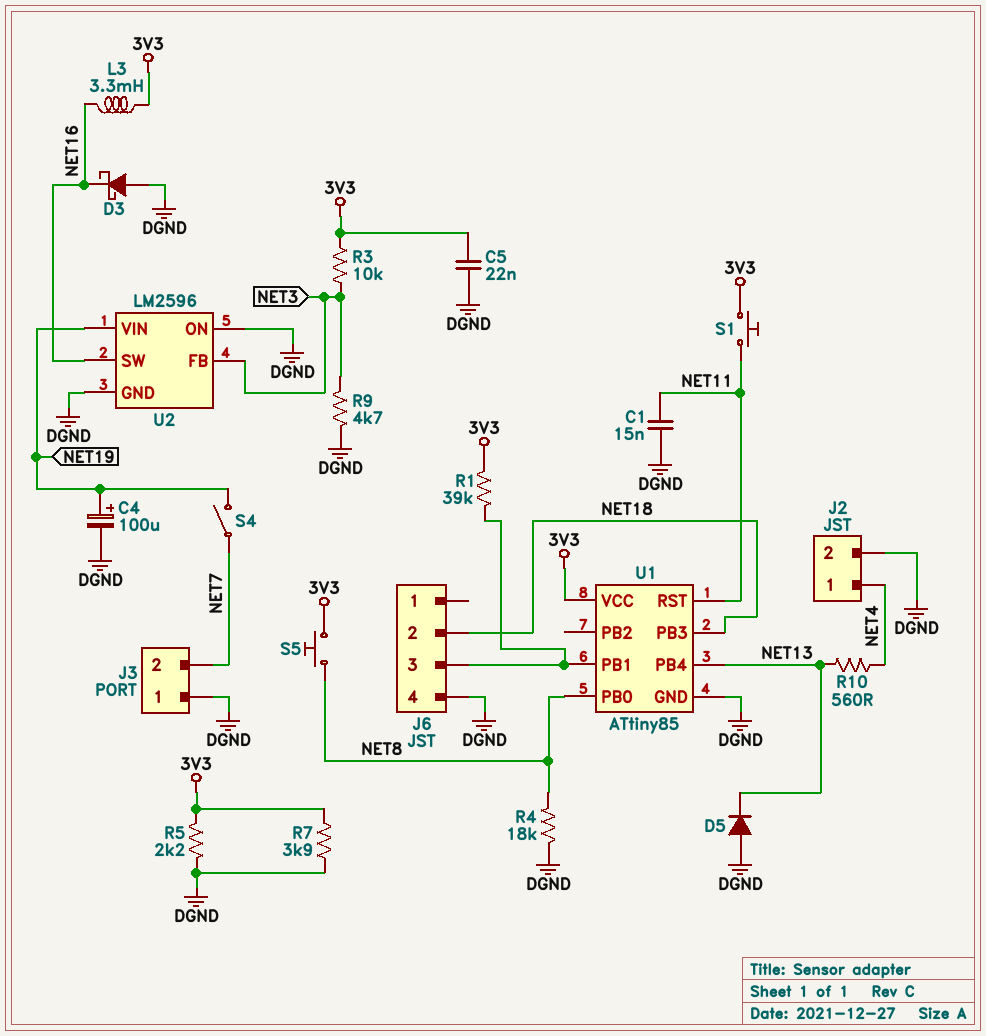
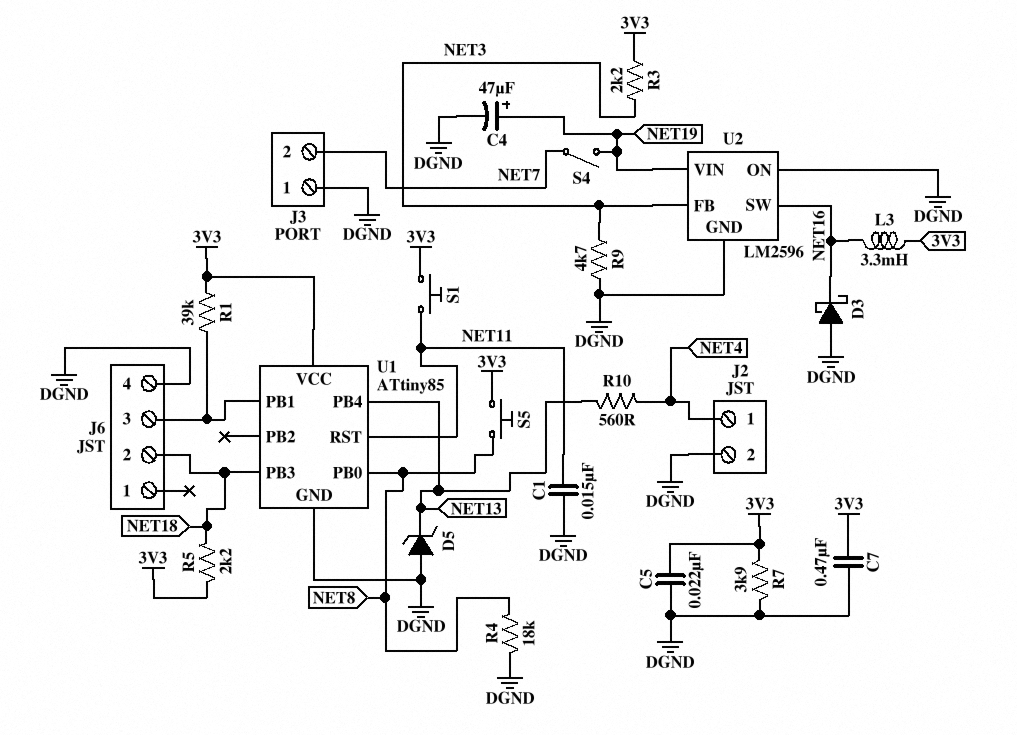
C4: 100uF (plus NET19, minus DGND) -> 47uF (plus NET19, minus DGND)
C7: none -> 470nF (3V3, DGND)
D5: diode (A DGND, K NET13) -> zener (A DGND, K NET13)
R3: 10k (3V3, NET3) -> 2.2k (3V3, NET3)
R5: 2.2k (3V3, DGND) -> 2.2k (3V3, NET18)

